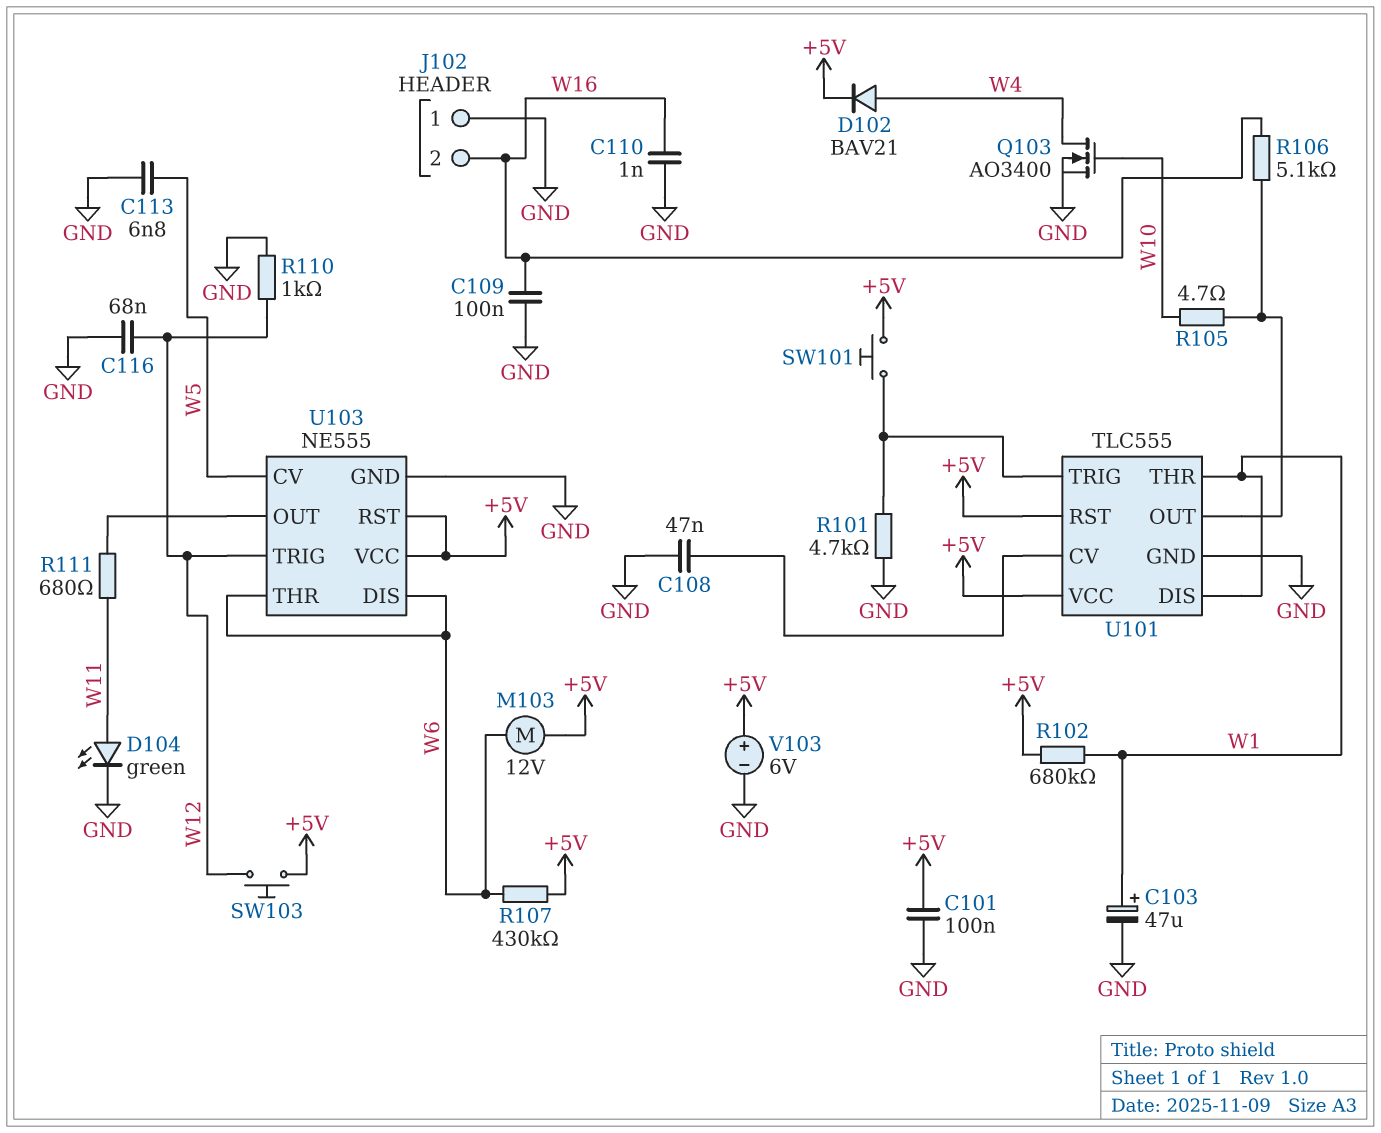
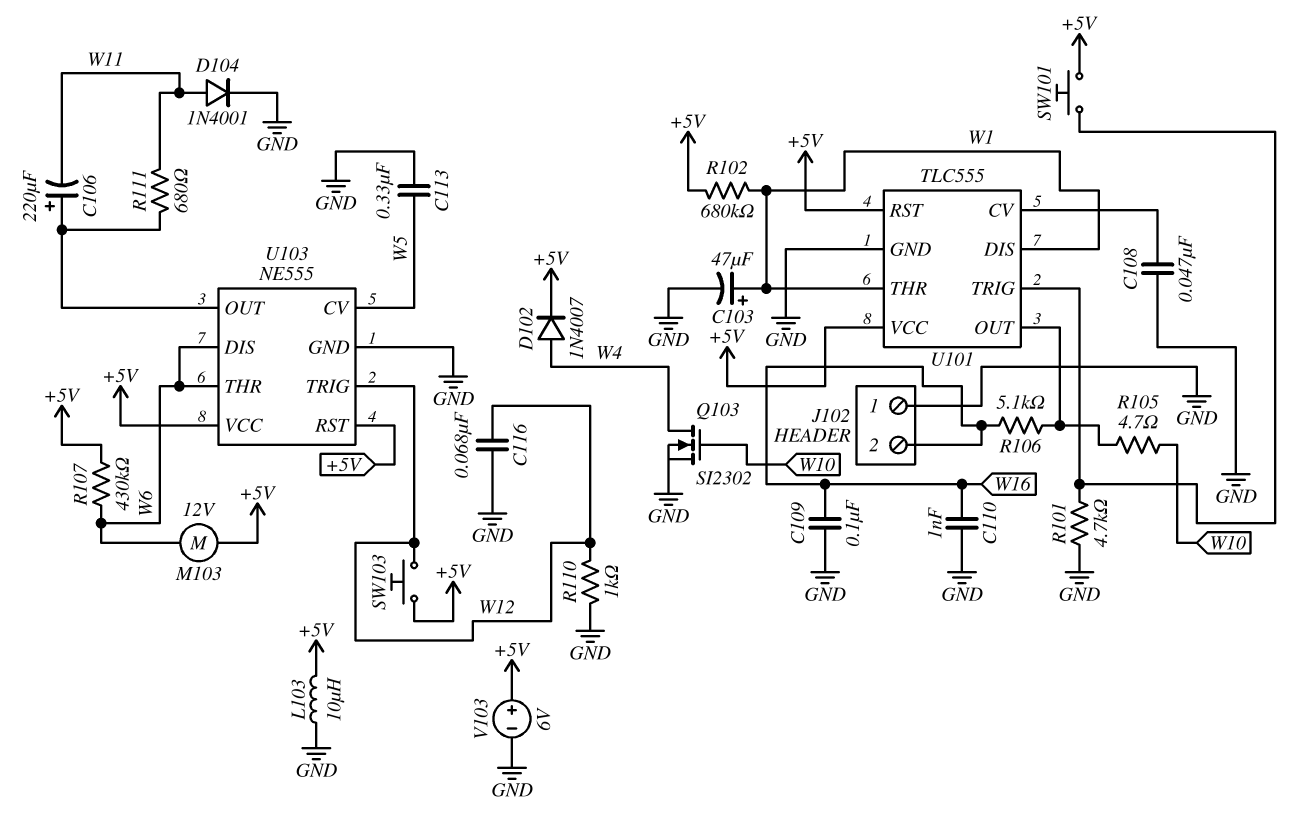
C101: 100nF (+5V, GND) -> none
C106: none -> 220uF (plus U103/OUT, minus W11)
C113: 6.8nF (GND, W5) -> 330nF (GND, W5)
D102: diode BAV21 (A W4, K +5V) -> diode 1N4007 (A W4, K +5V)
D104: LED green (A W11, K GND) -> diode 1N4001 (A W11, K GND)
L103: none -> 10uH (+5V, GND)
Q103: NMOS AO3400 (G W10, D W4, S GND) -> NMOS SI2302 (G W10, D W4, S GND)

